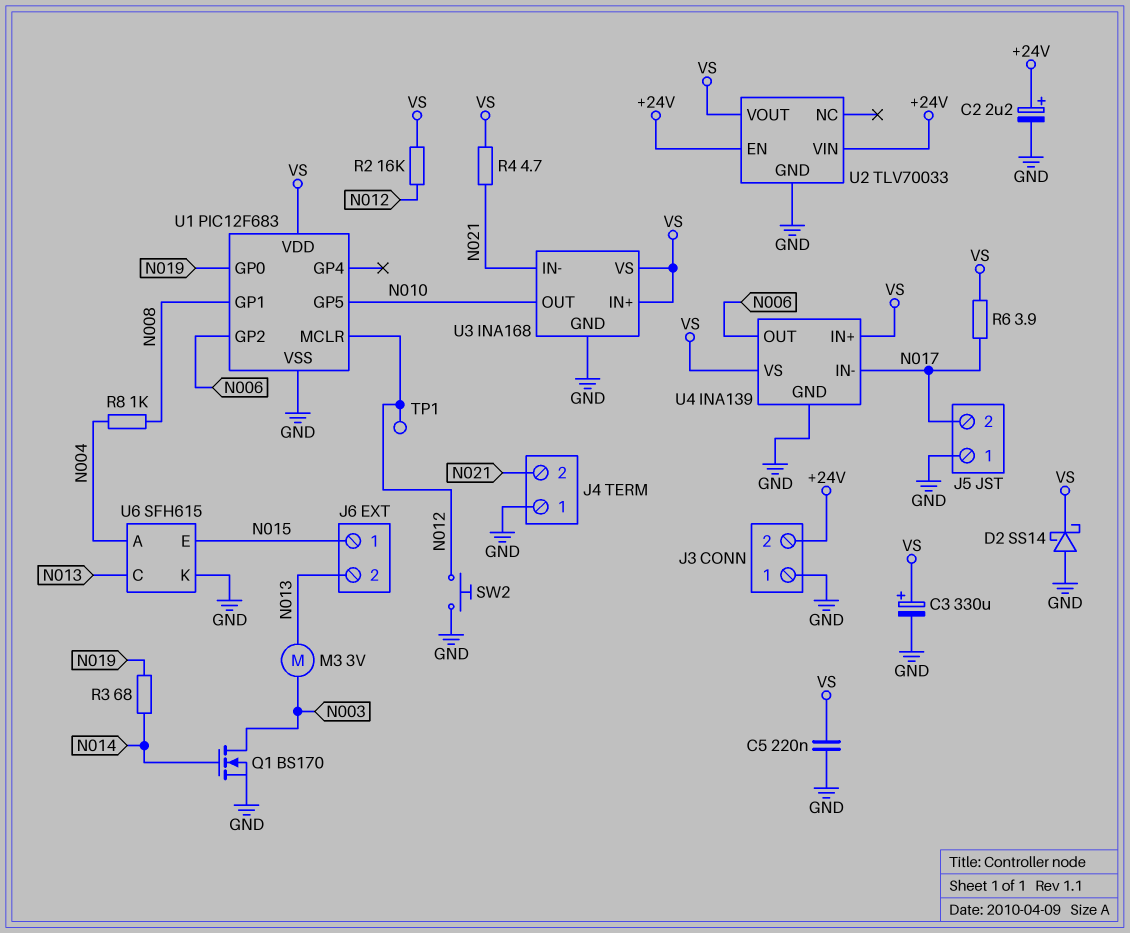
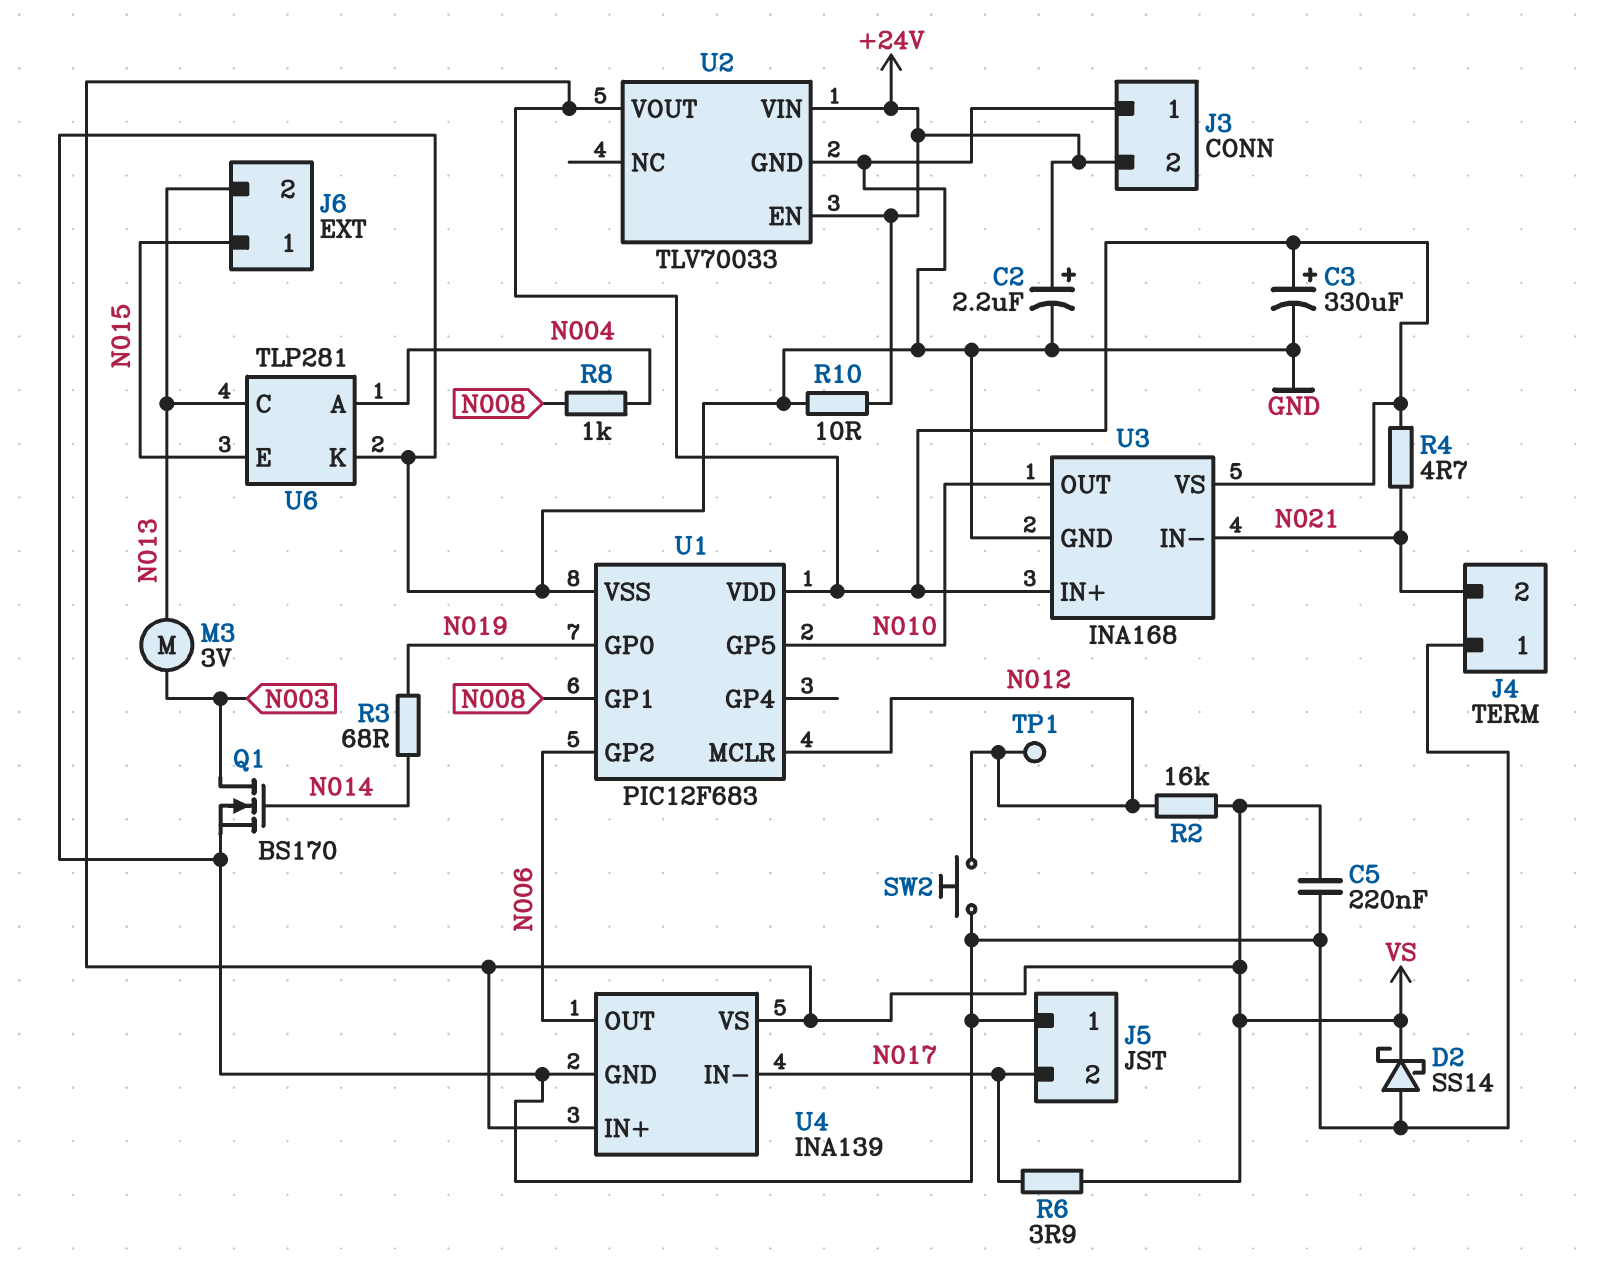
R10: none -> 10 (+24V, GND)
U6: SFH615 -> TLP281

